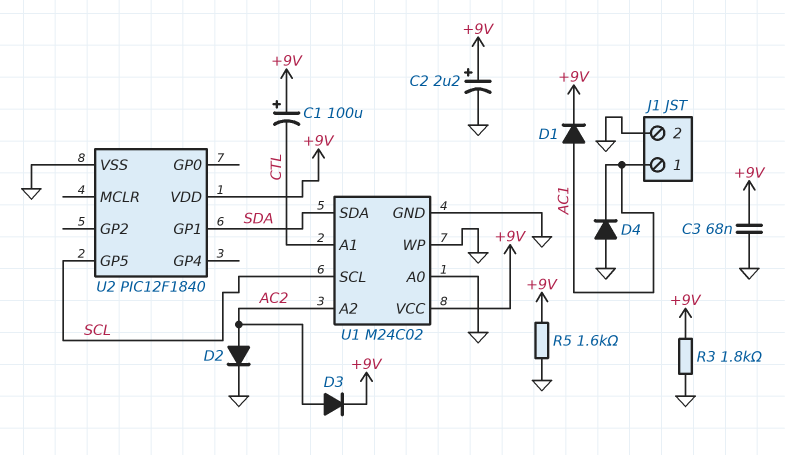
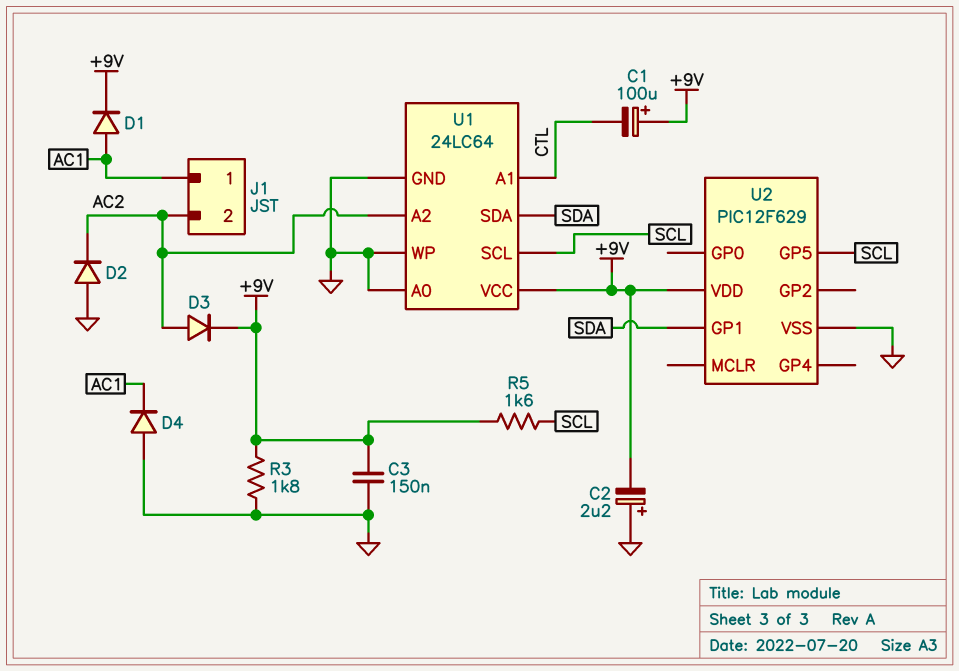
C2: 2.2uF (plus +9V, minus GND) -> 2.2uF (plus GND, minus +9V)
C3: 68nF (+9V, GND) -> 150nF (+9V, GND)
D2: diode (A AC2, K GND) -> diode (A GND, K AC2)
J1 pin 2: GND -> AC2
R5: 1.6k (+9V, GND) -> 1.6k (+9V, SCL)
U1: M24C02 -> 24LC64
U2: PIC12F1840 -> PIC12F629

